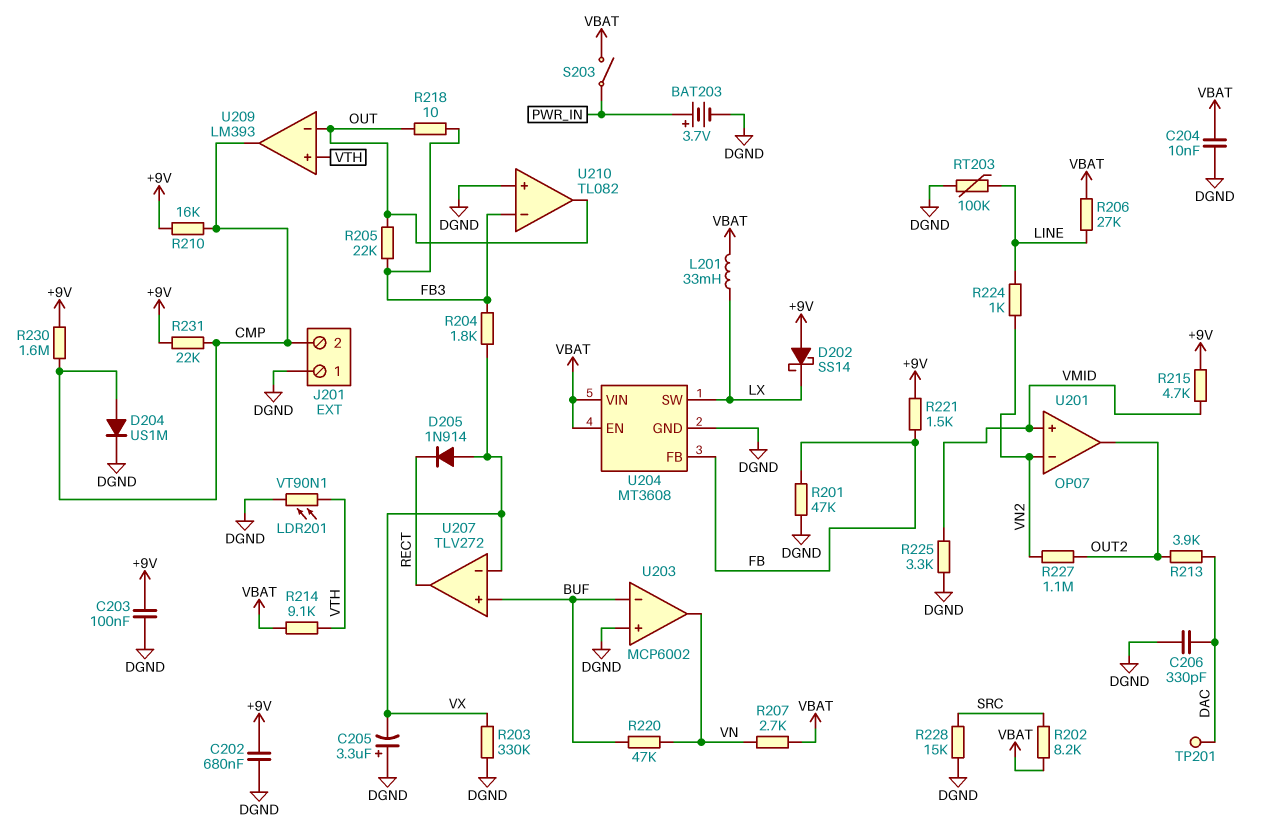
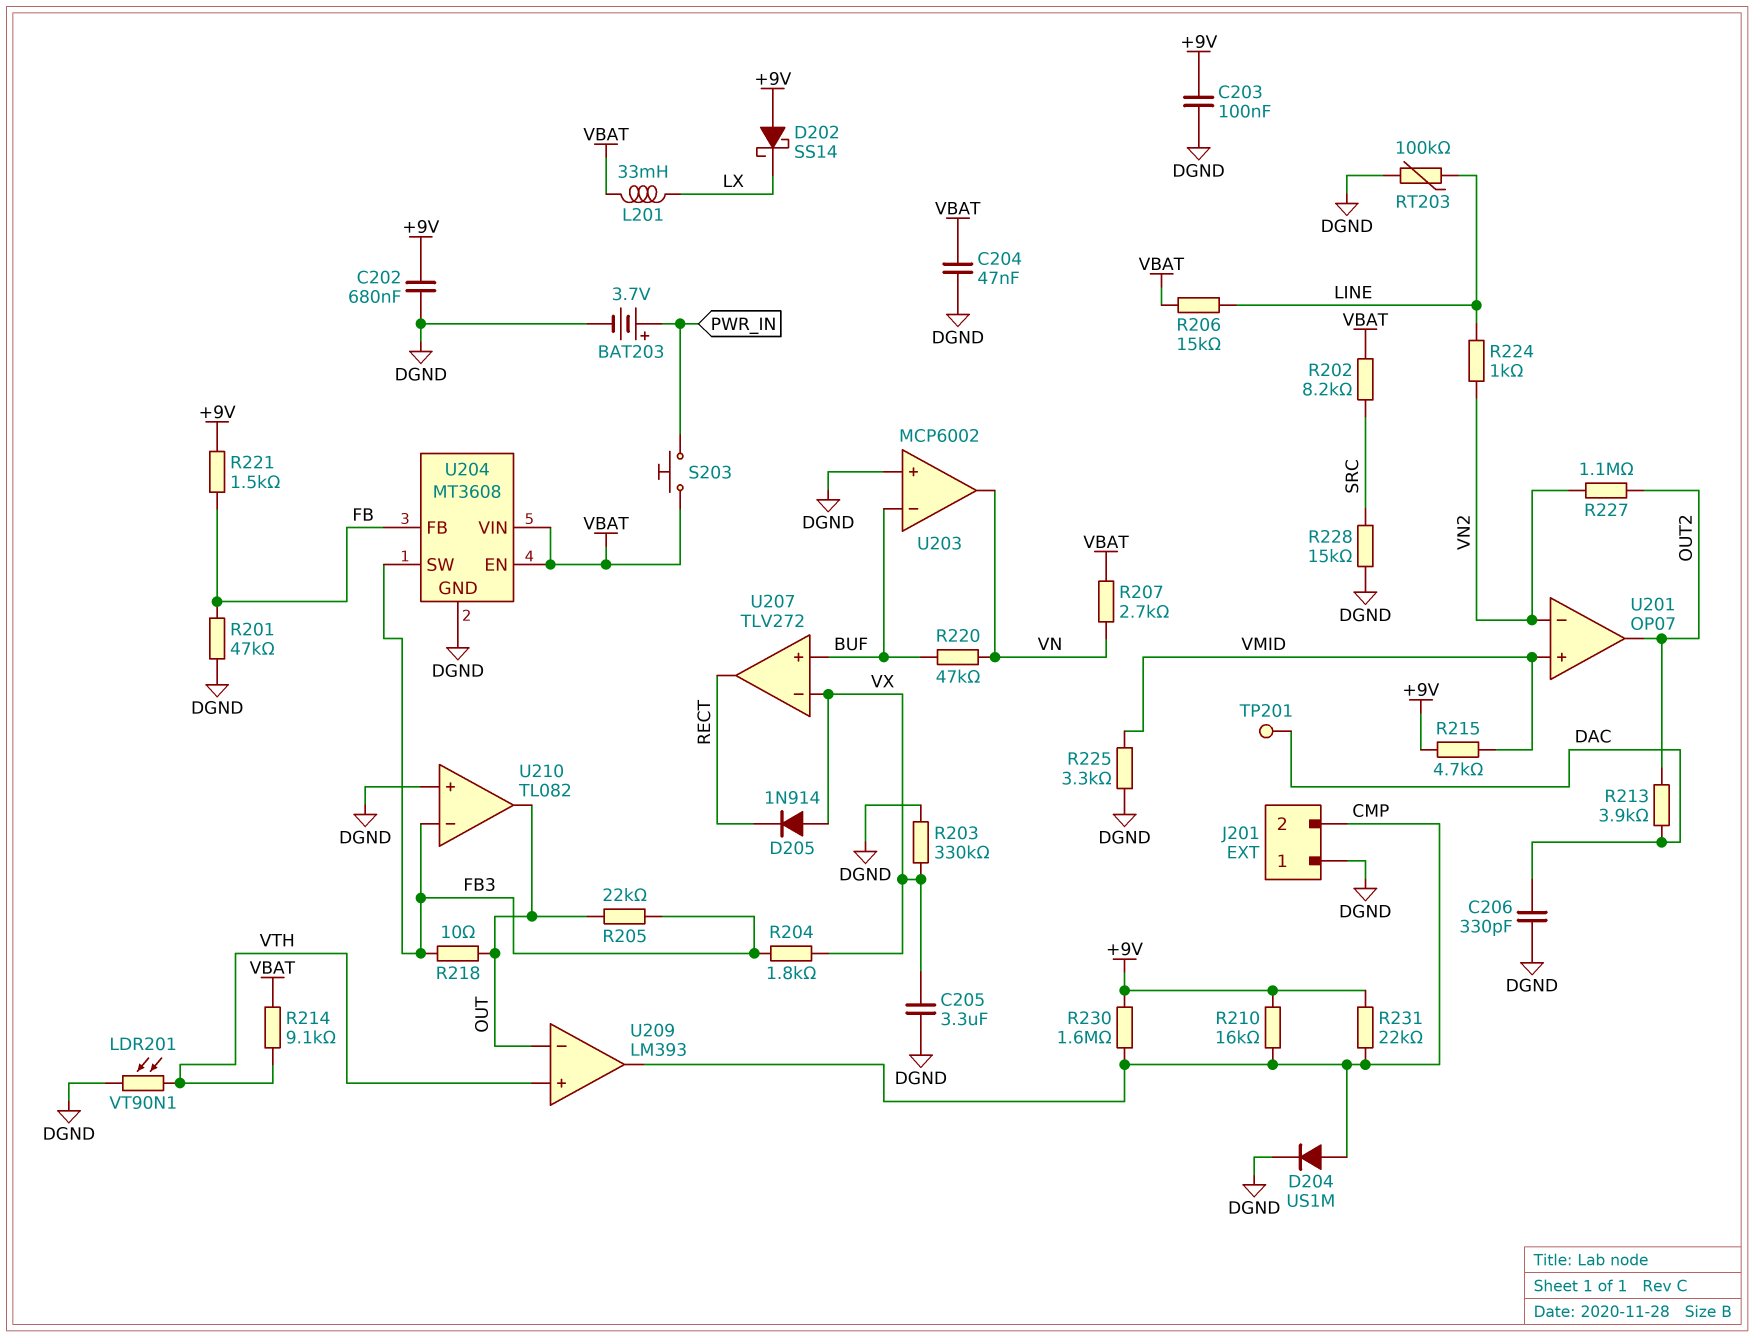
C204: 10nF (DGND, VBAT) -> 47nF (DGND, VBAT)
C205: 3.3uF (plus DGND, minus VX) -> 3.3uF (DGND, VX)
R206: 27k (LINE, VBAT) -> 15k (LINE, VBAT)
S203: switch (PWR_IN, VBAT) -> button (PWR_IN, VBAT)
U204 pin SW: LX -> FB3

